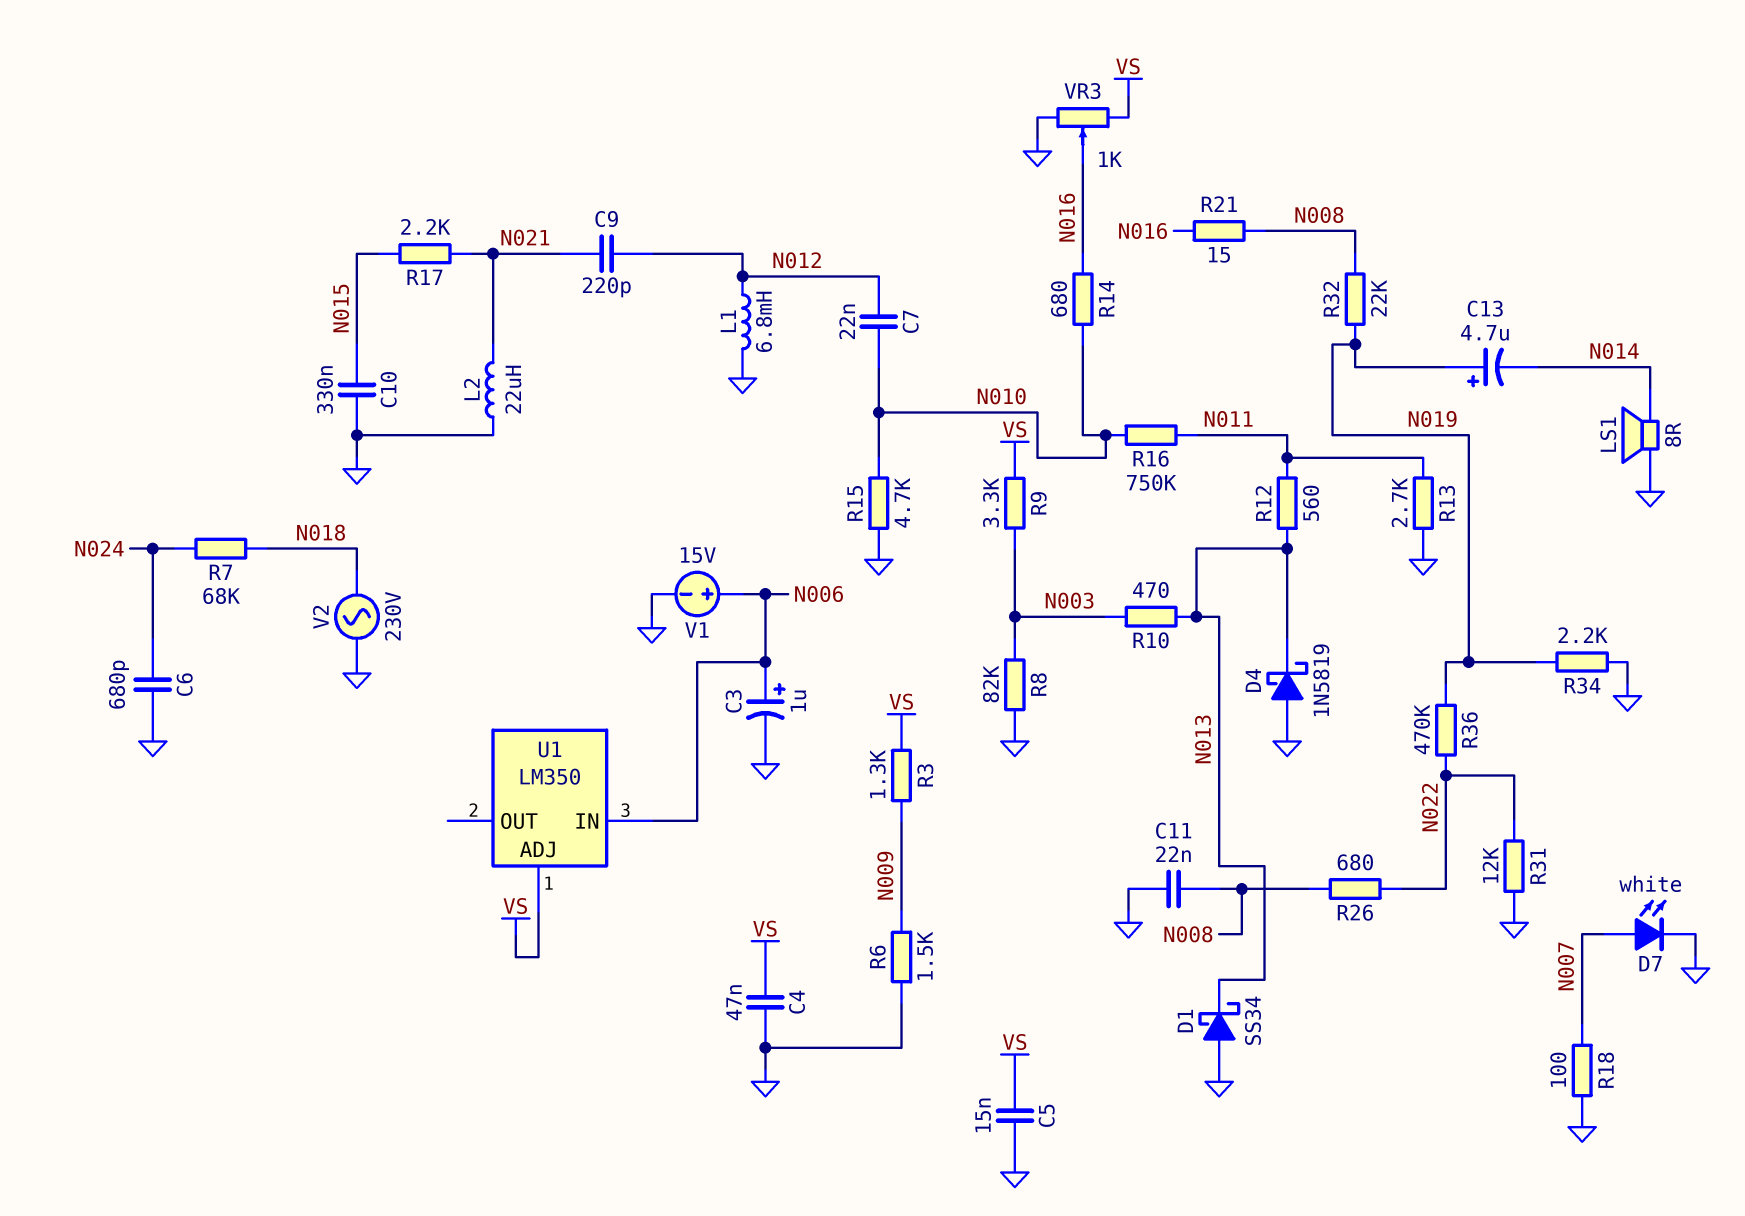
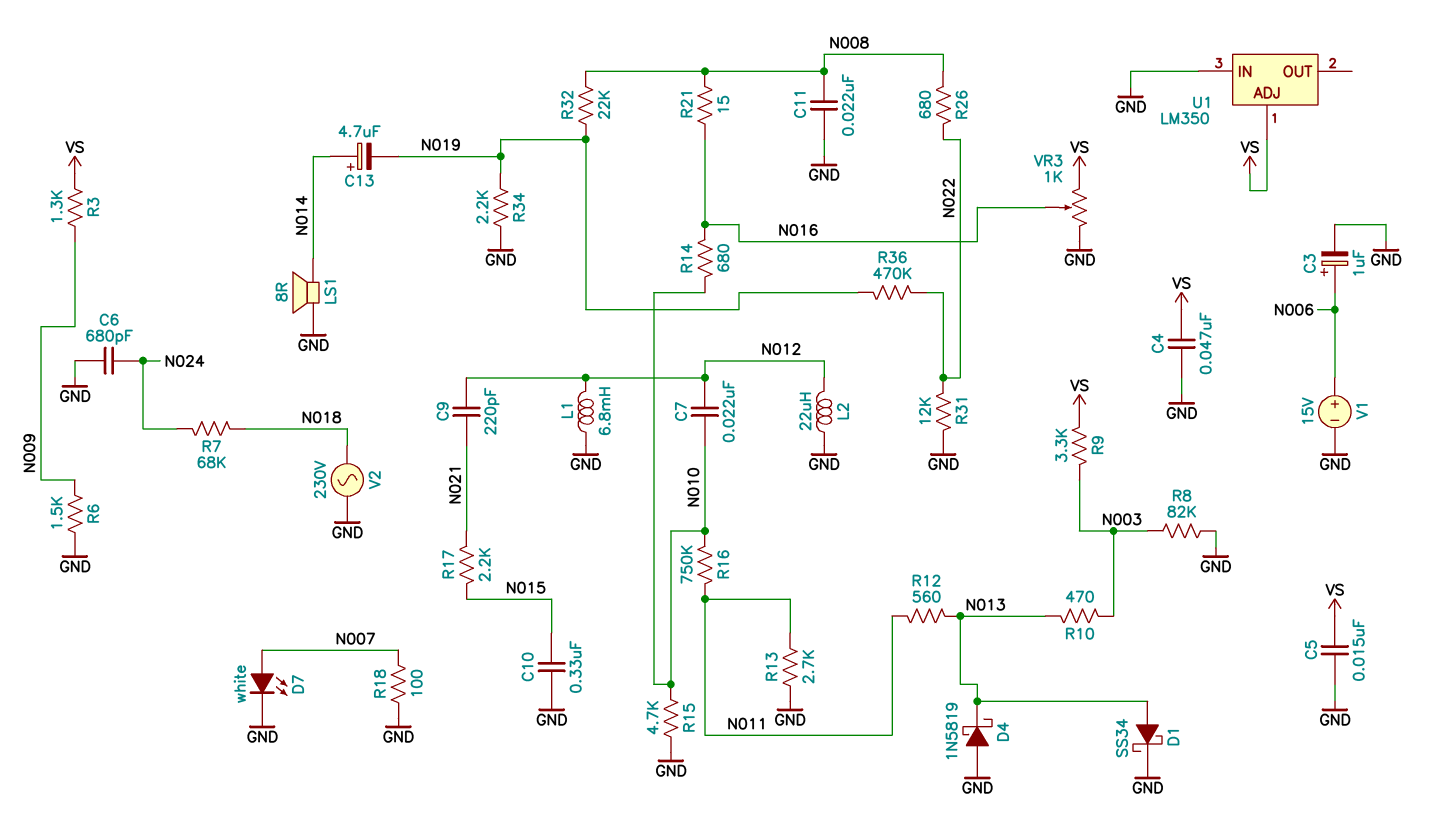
C13: 4.7uF (plus N019, minus N014) -> 4.7uF (plus N014, minus N019)
D1: schottky SS34 (A GND, K N013) -> schottky SS34 (A N013, K GND)
L2: 22uH (GND, N021) -> 22uH (GND, N012)
U1 pin IN: N006 -> GND

